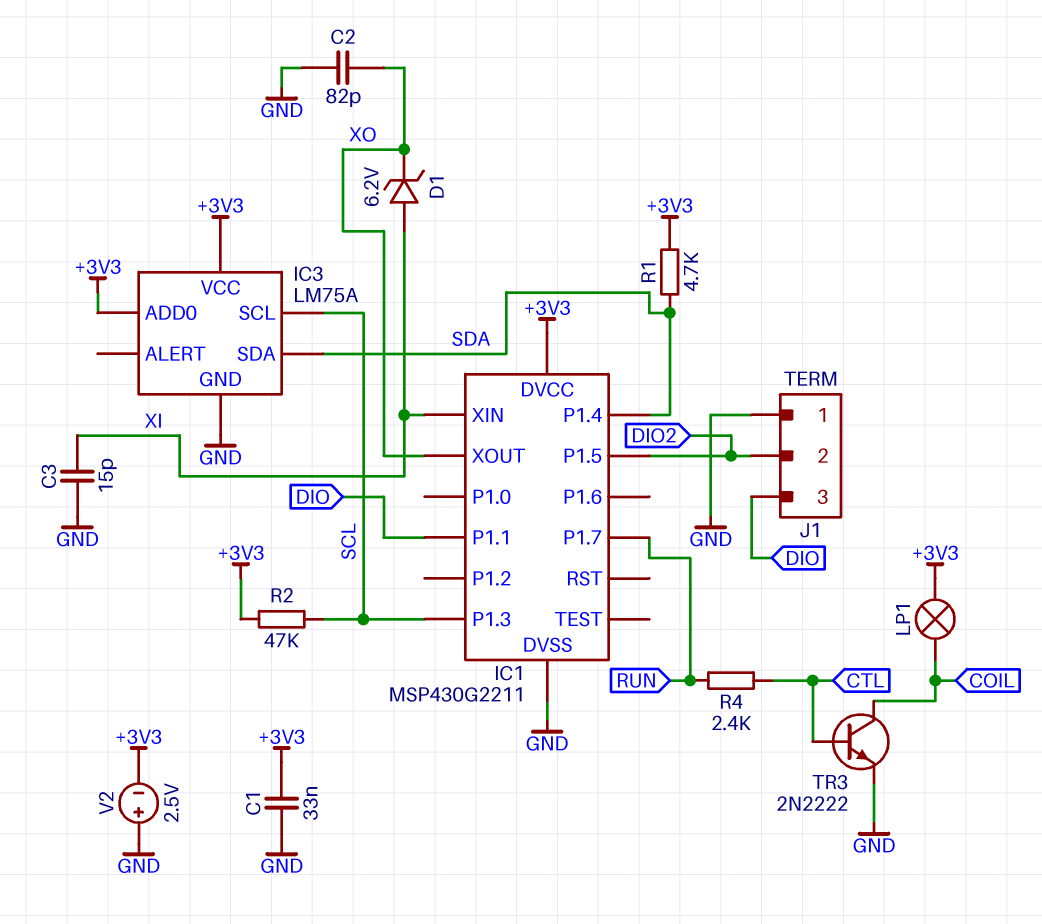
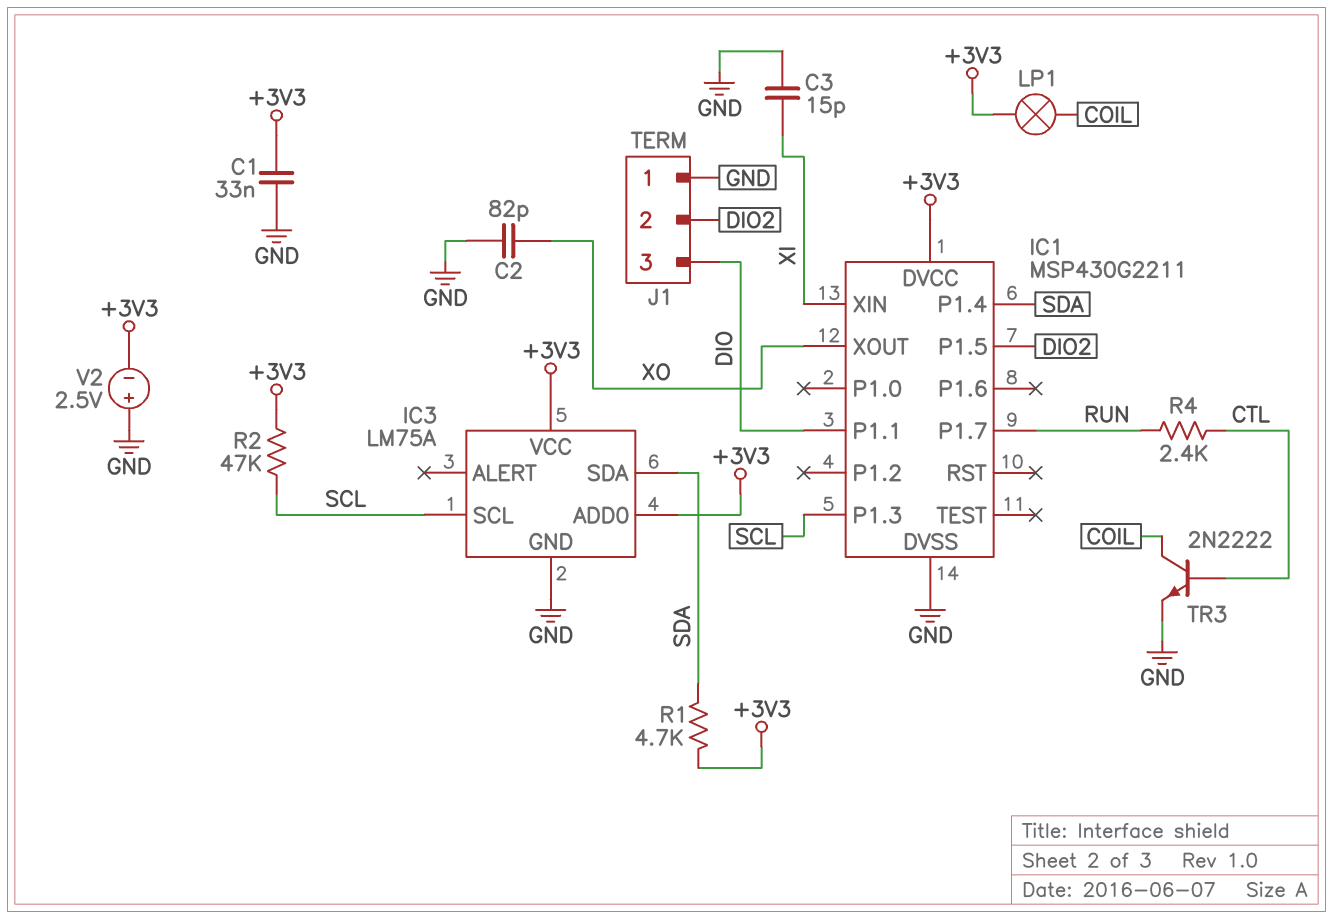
D1: zener 6.2V (A XI, K XO) -> none

